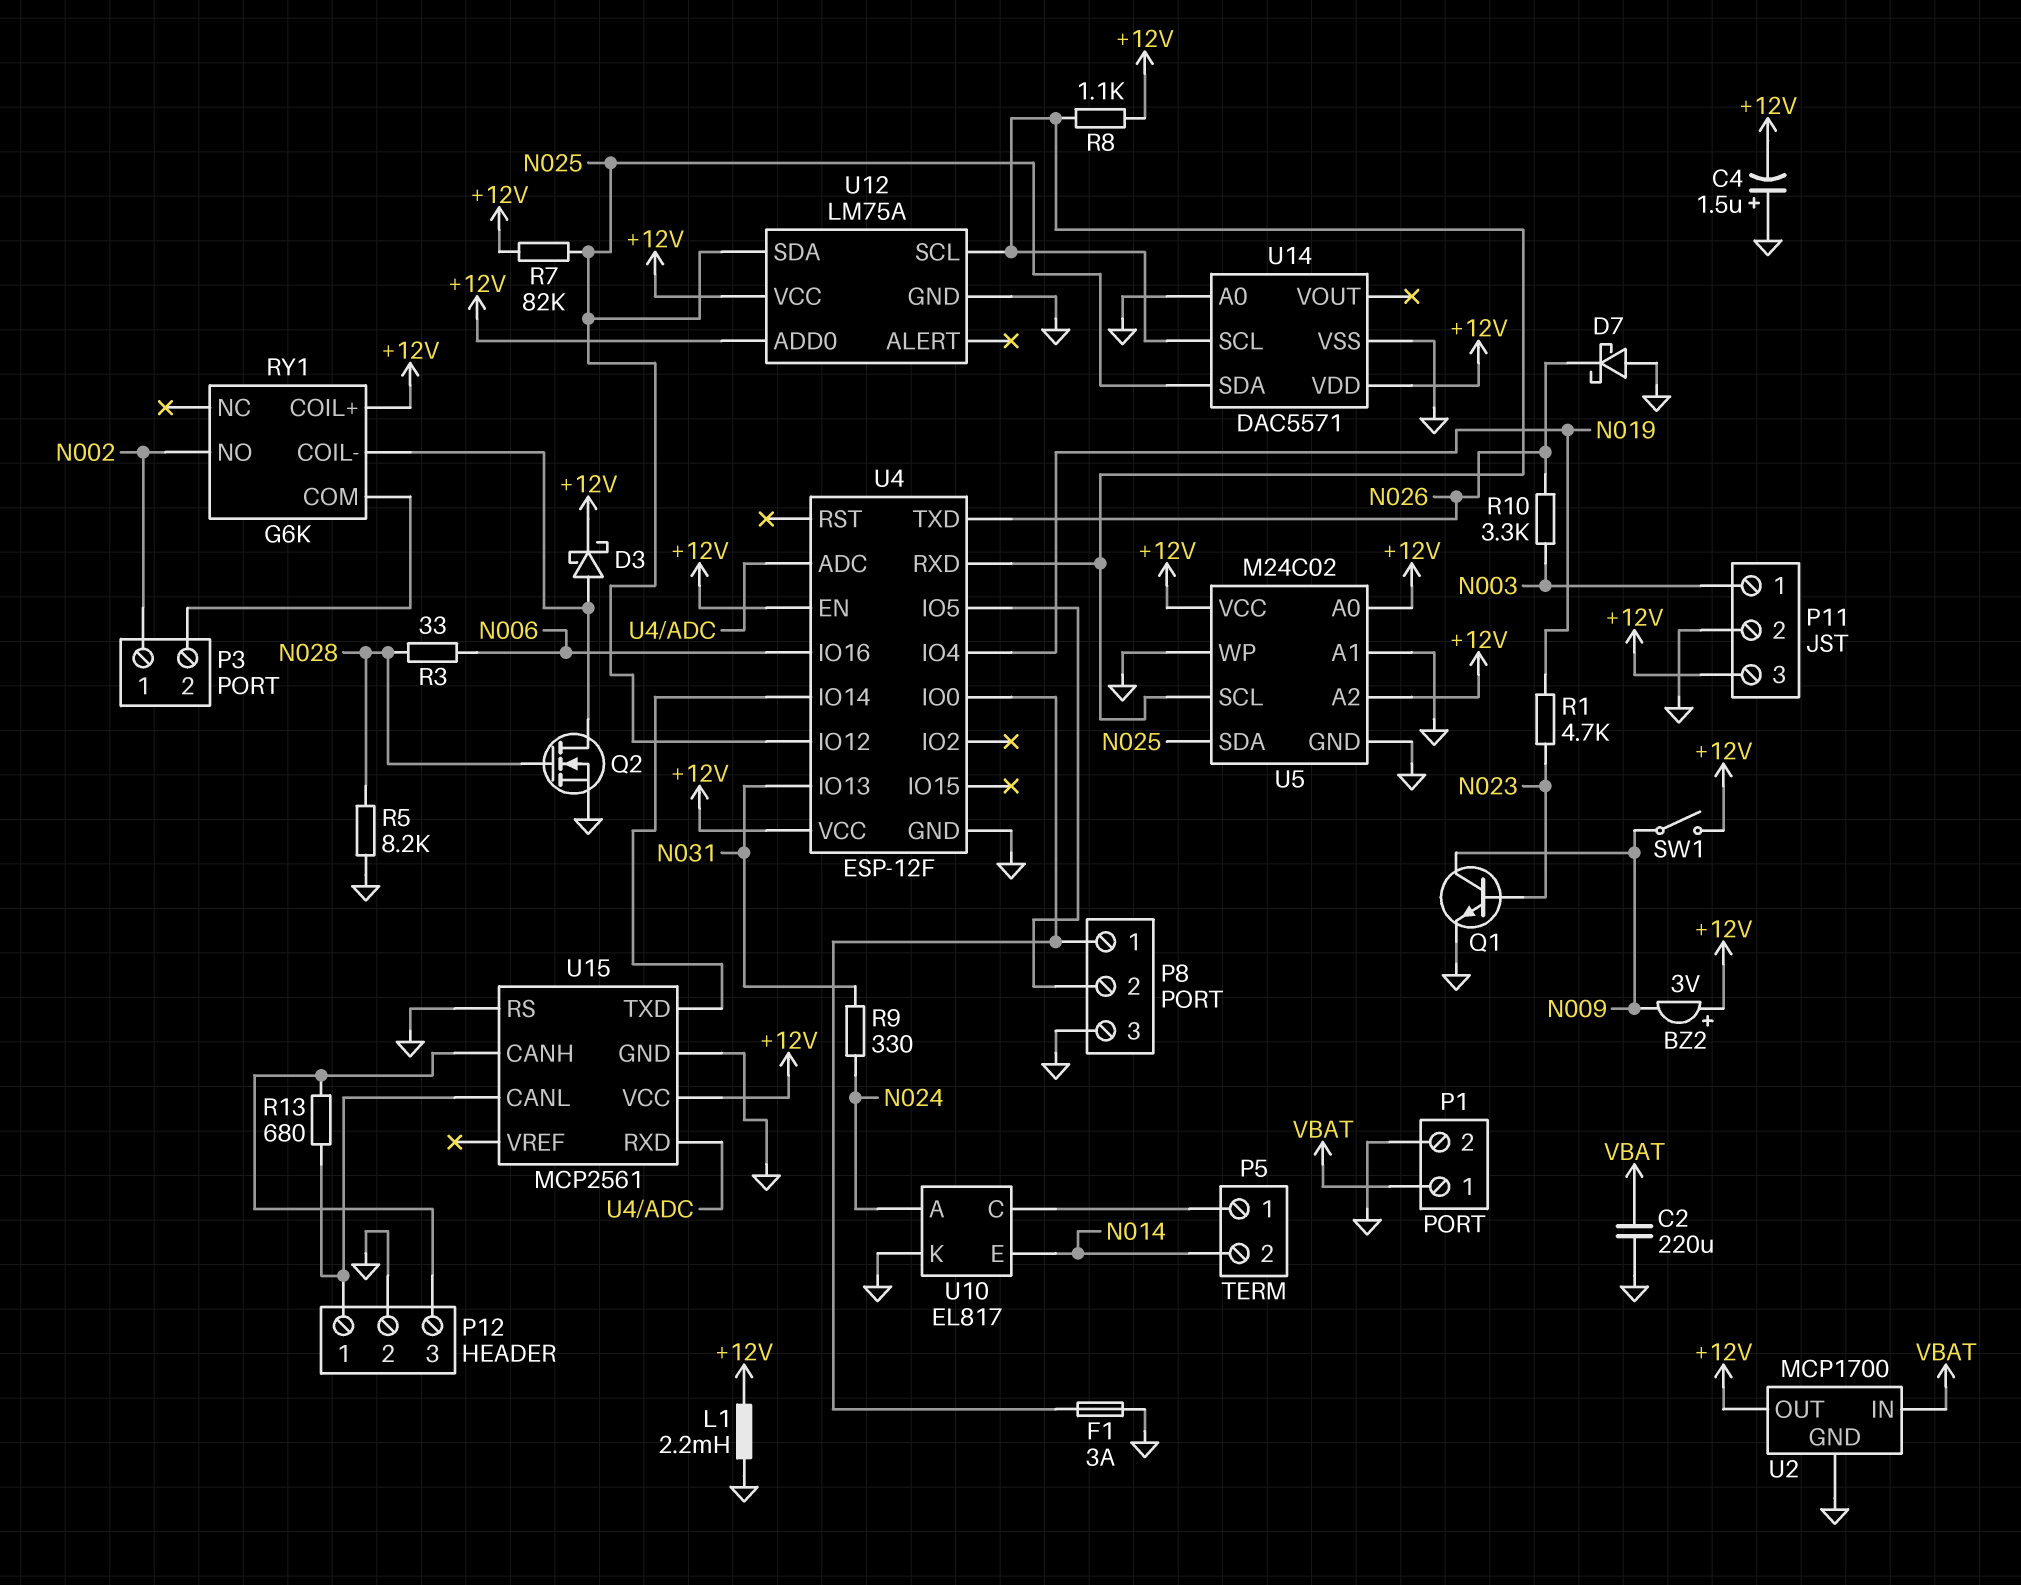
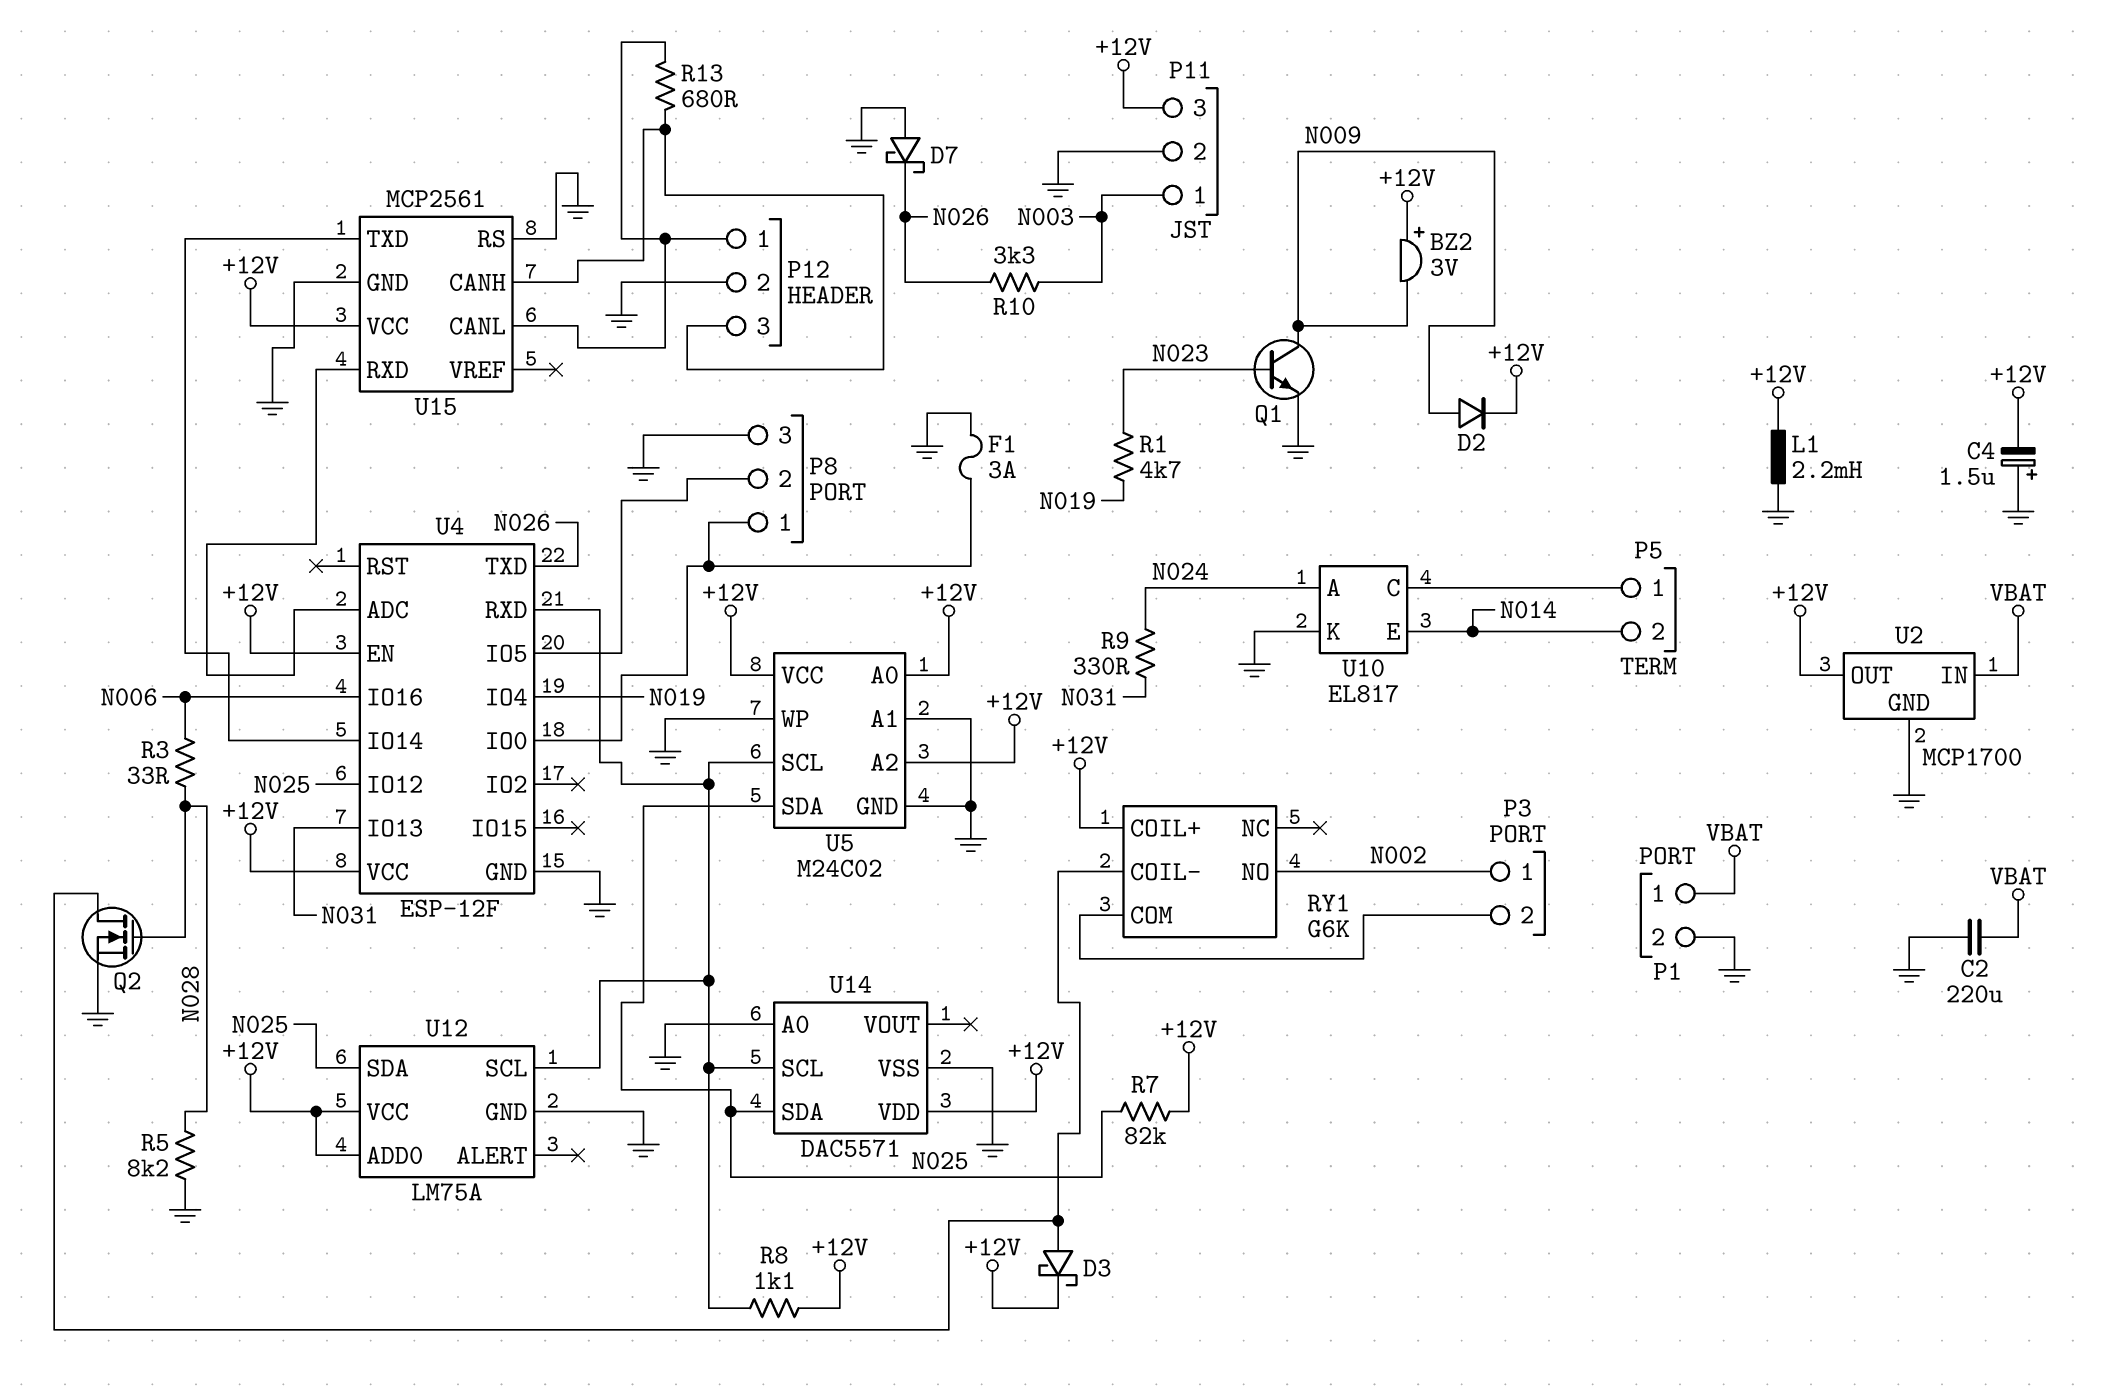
D2: none -> diode (A N009, K +12V)
SW1: switch (+12V, N009) -> none

